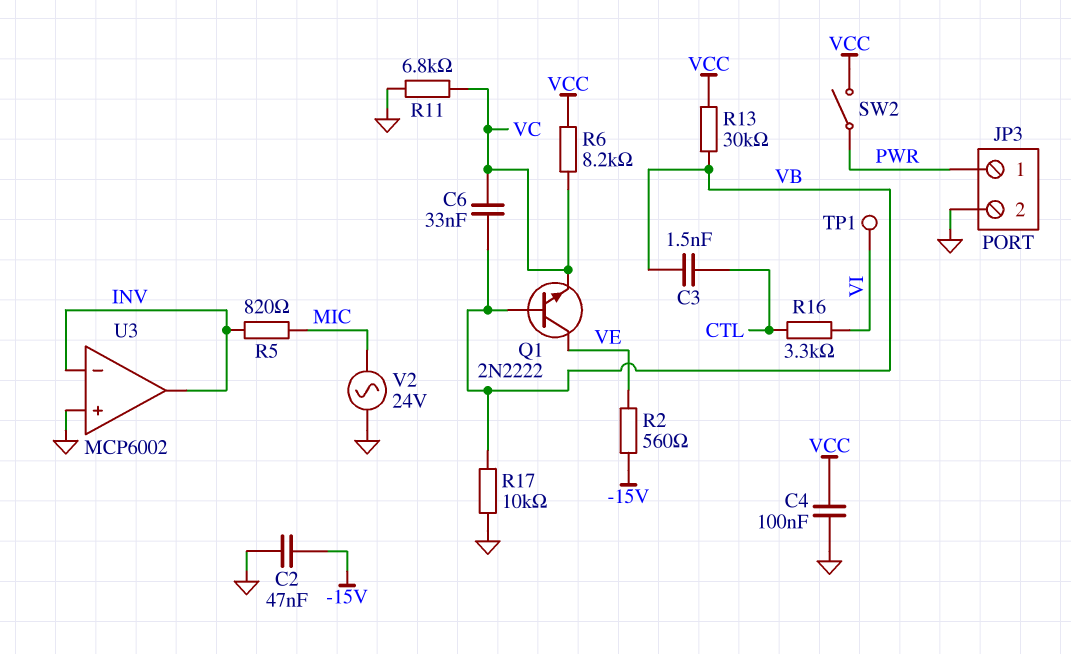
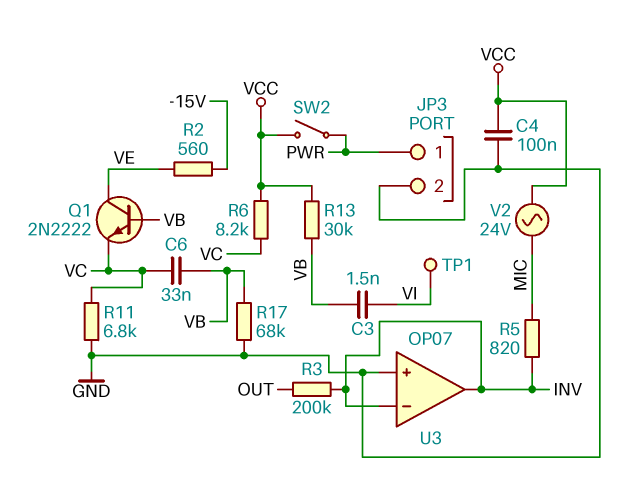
C2: 47nF (-15V, GND) -> none
C3: 1.5nF (CTL, VB) -> 1.5nF (VB, VI)
R3: none -> 200k (INV, OUT)
R16: 3.3k (CTL, VI) -> none
R17: 10k (GND, VB) -> 68k (GND, VB)
U3: MCP6002 -> OP07
V2: AC 24V (GND, MIC) -> AC 24V (MIC, VCC)

